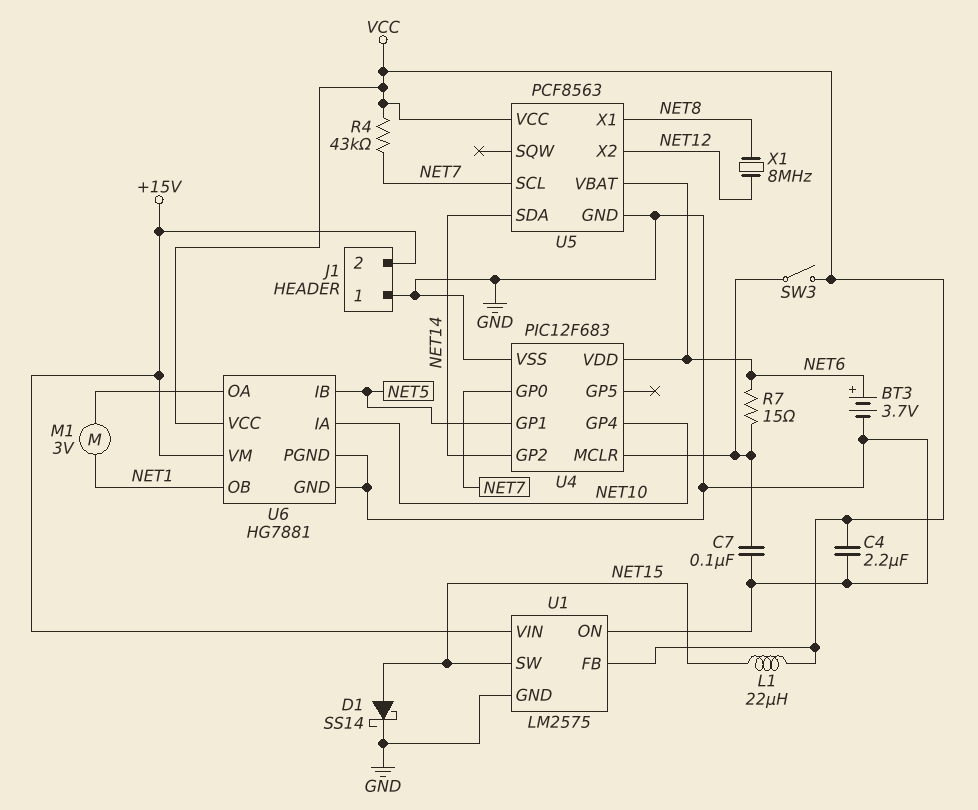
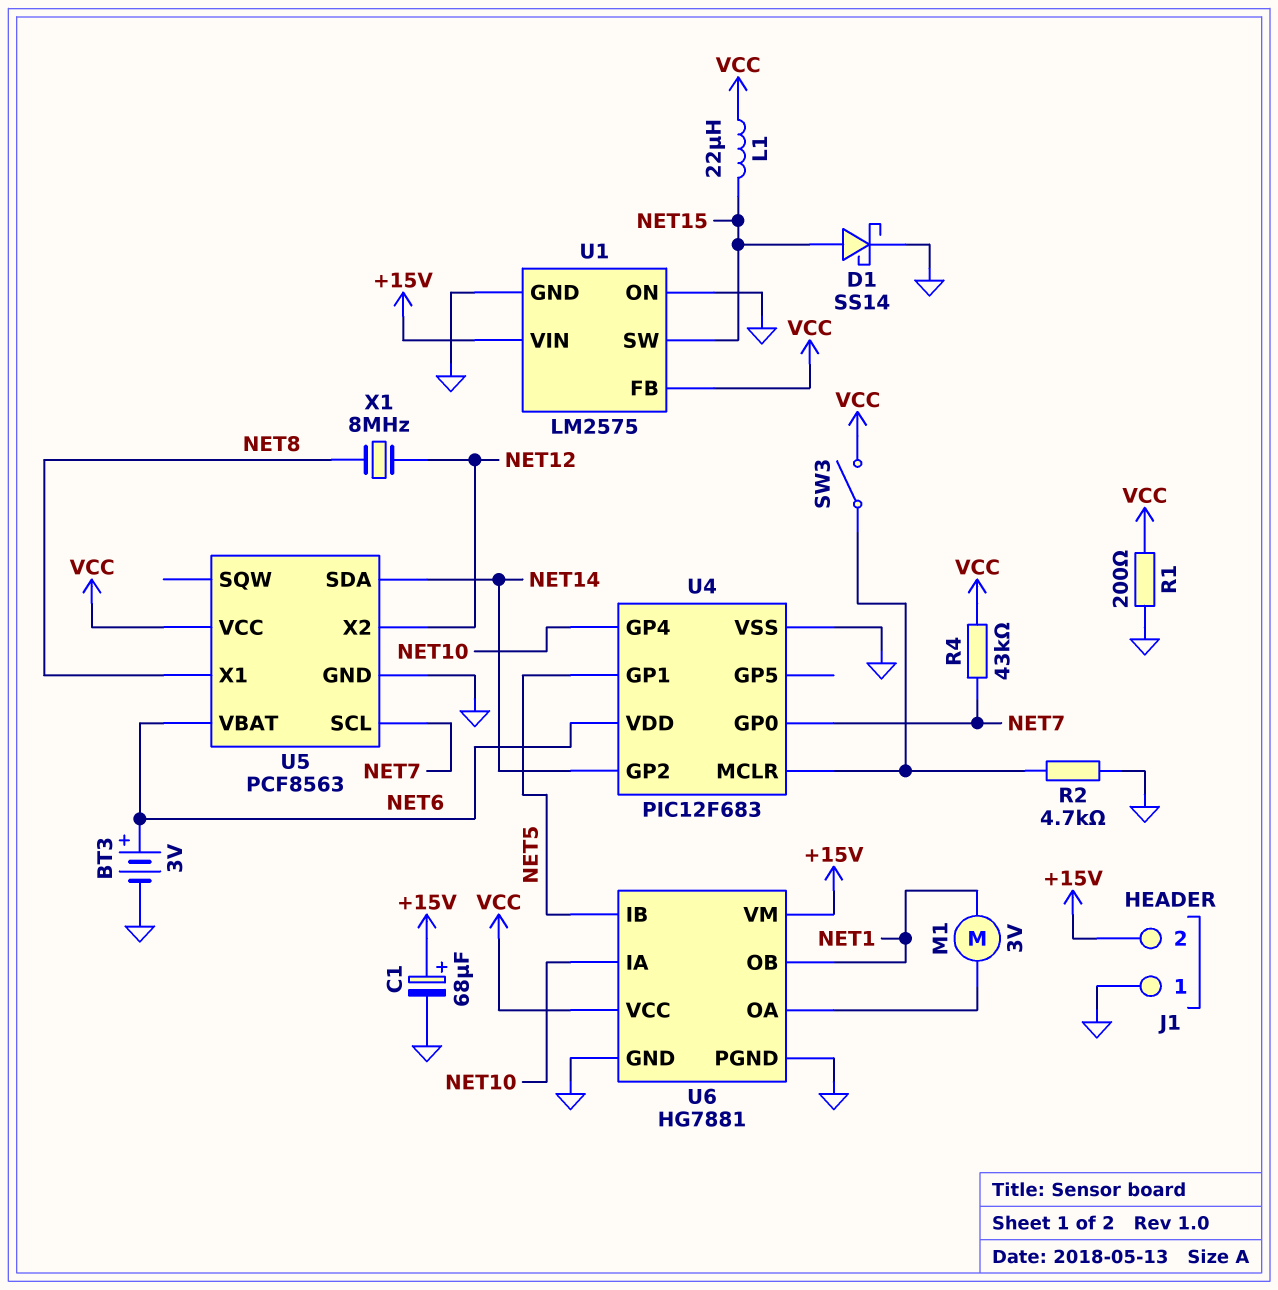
BT3: 3.7V (plus NET6, minus GND) -> 3V (plus NET6, minus GND)
C1: none -> 68uF (plus +15V, minus GND)
C4: 2.2uF (GND, VCC) -> none
C7: 100nF (GND, U4/MCLR) -> none
R1: none -> 200 (GND, VCC)
R2: none -> 4.7k (GND, U4/MCLR)
R7: 15 (NET6, U4/MCLR) -> none

